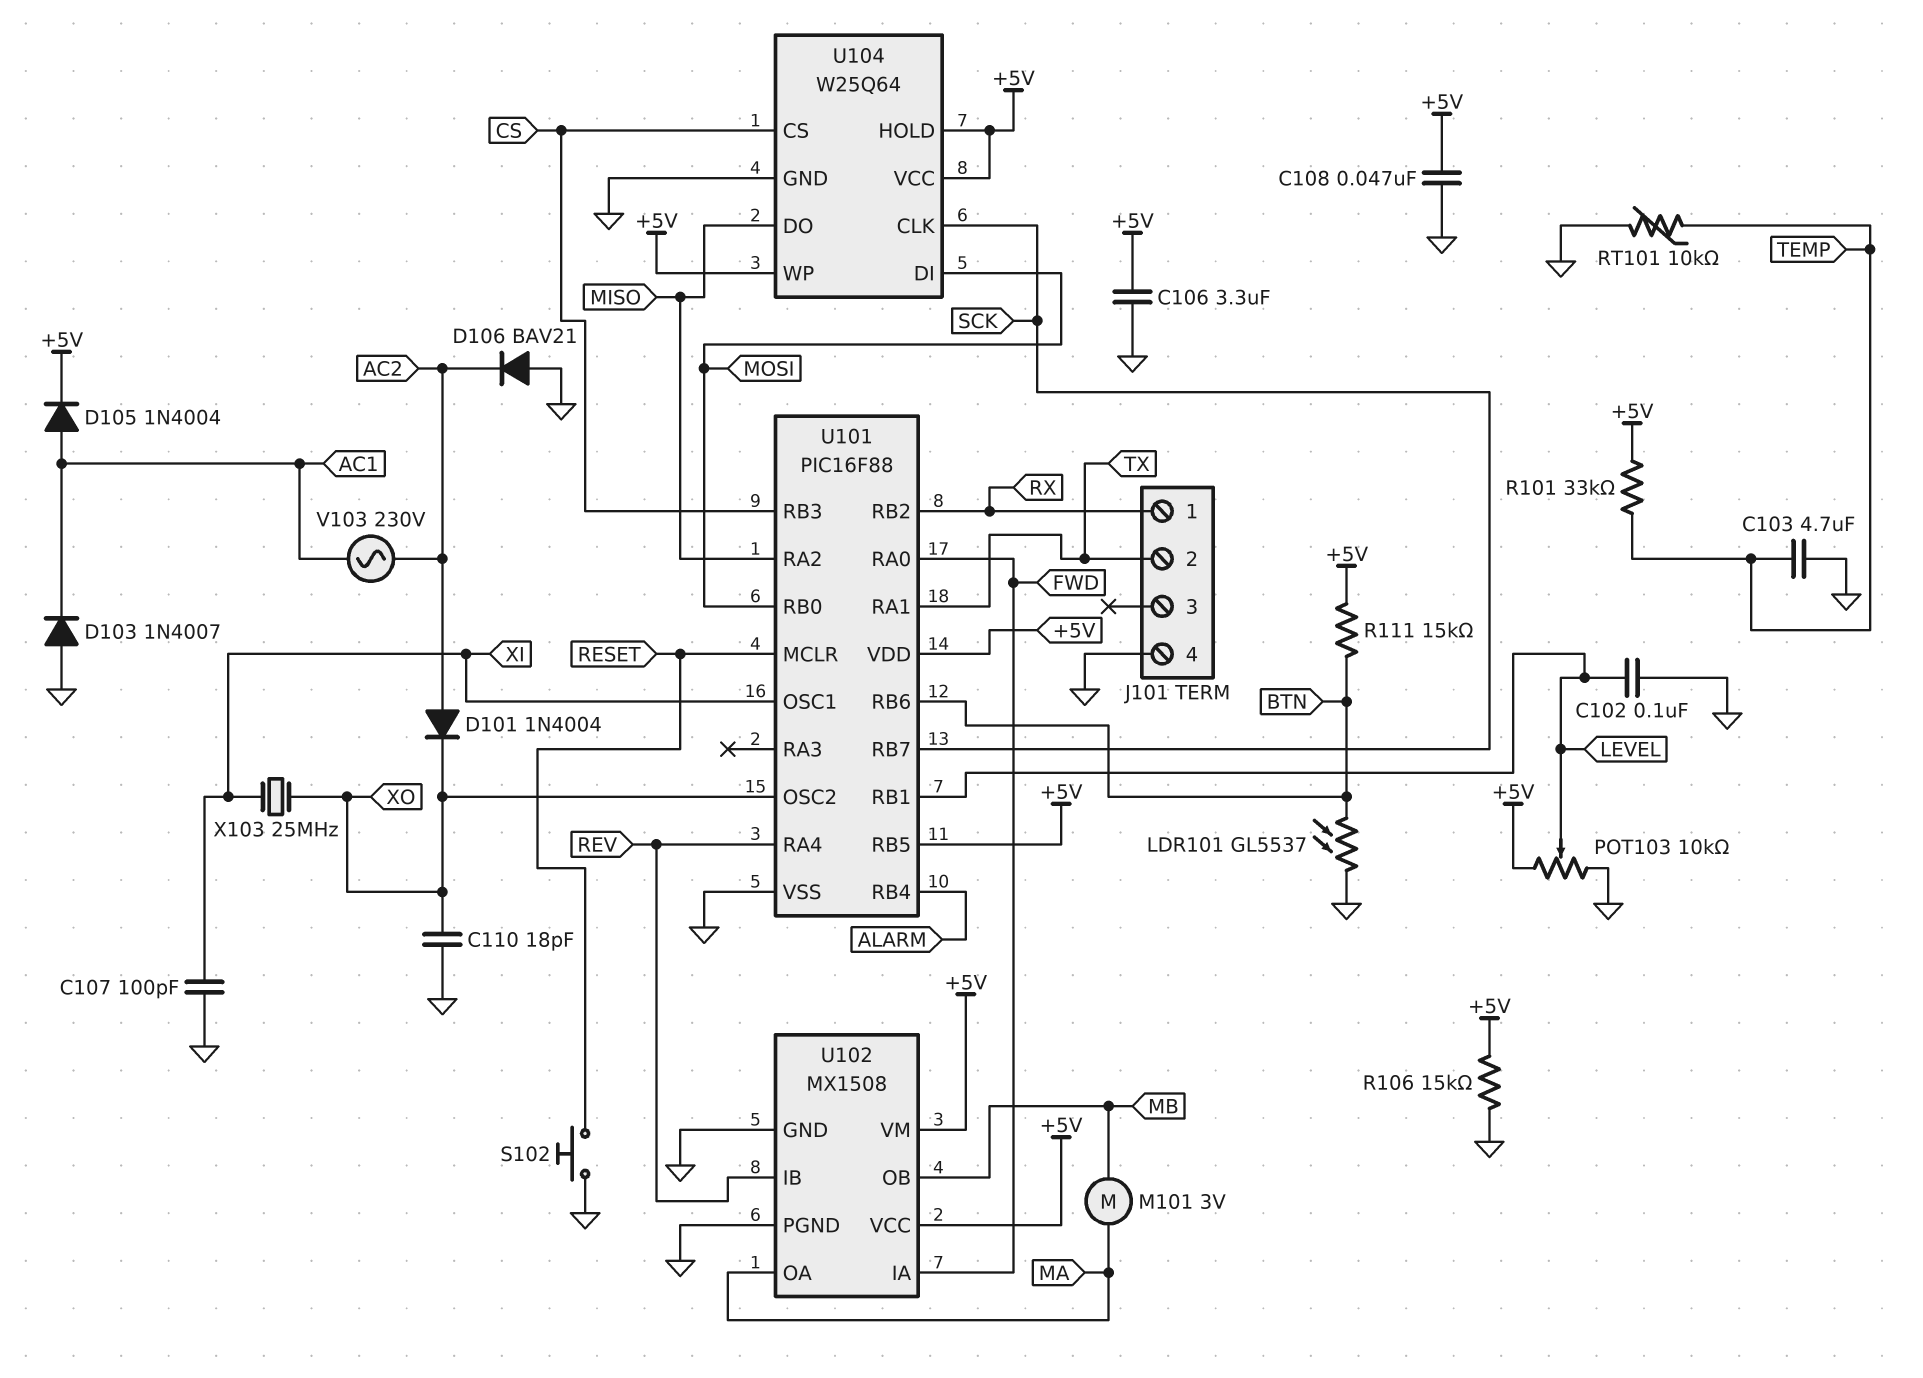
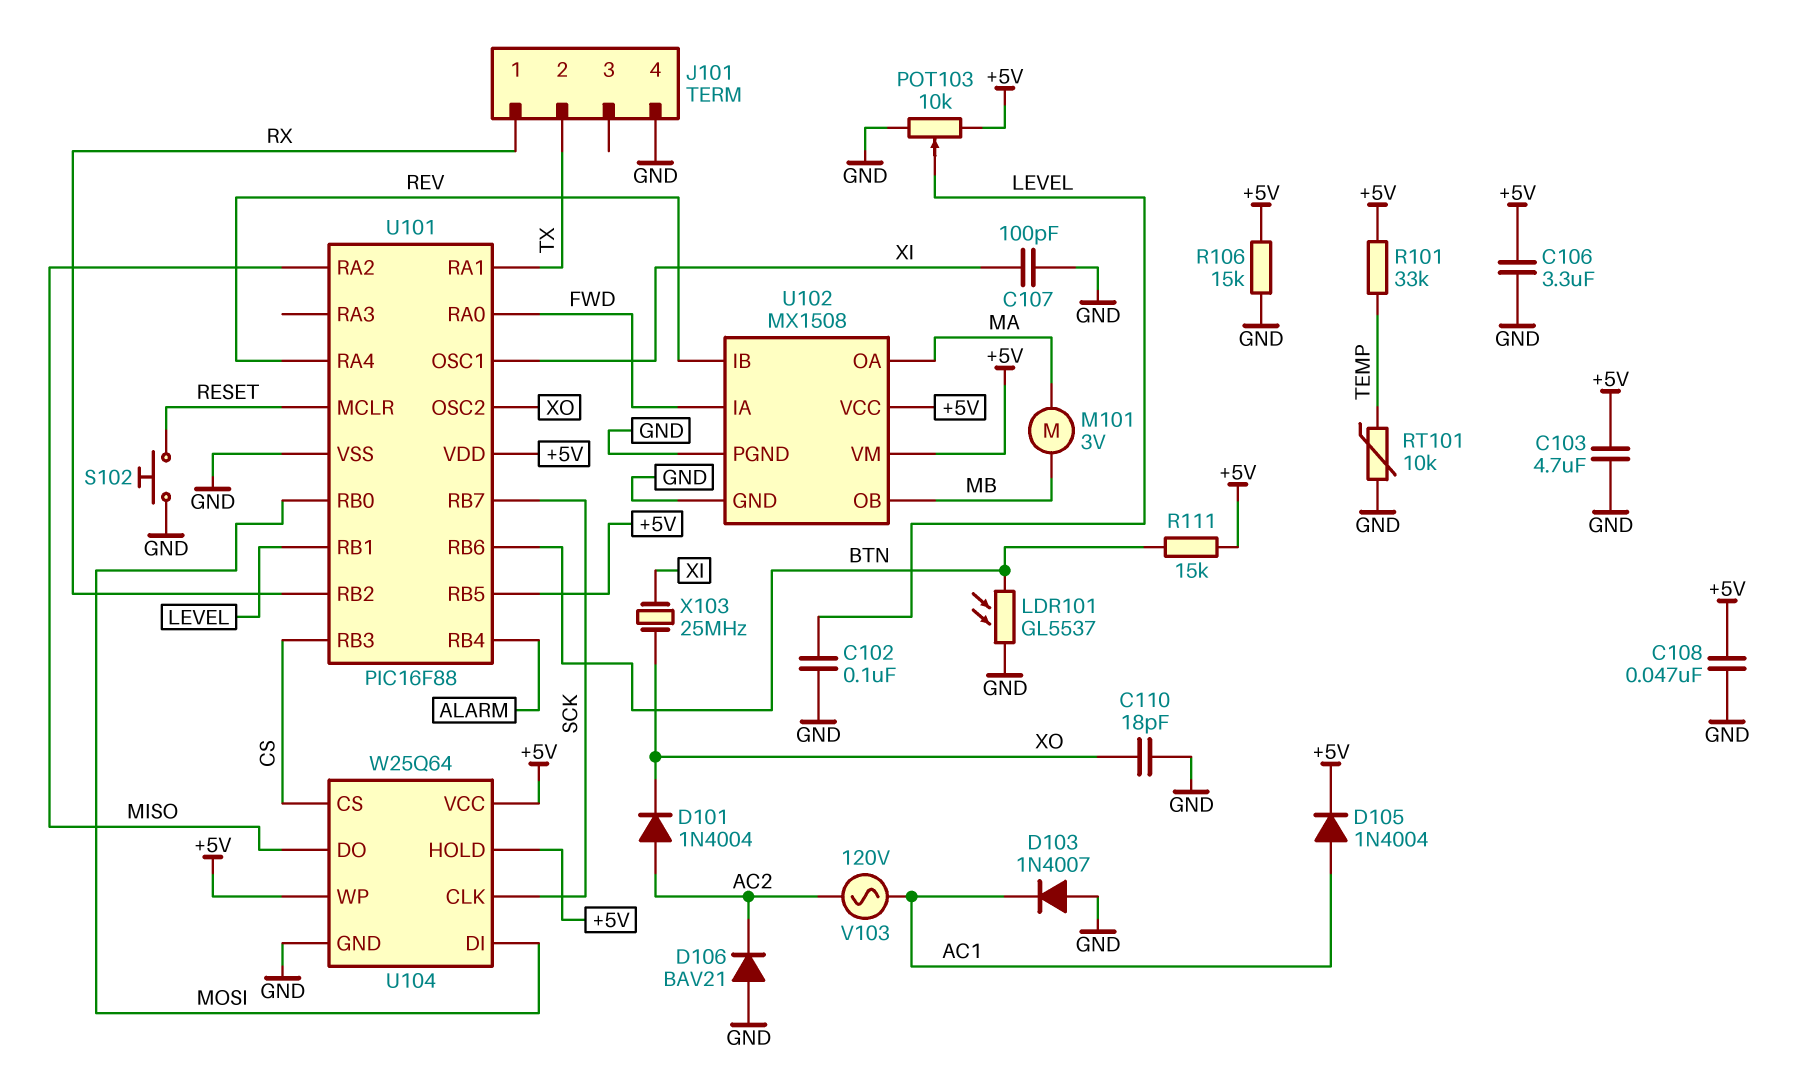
C103: 4.7uF (GND, TEMP) -> 4.7uF (+5V, GND)
V103: AC 230V (AC1, AC2) -> AC 120V (AC1, AC2)

